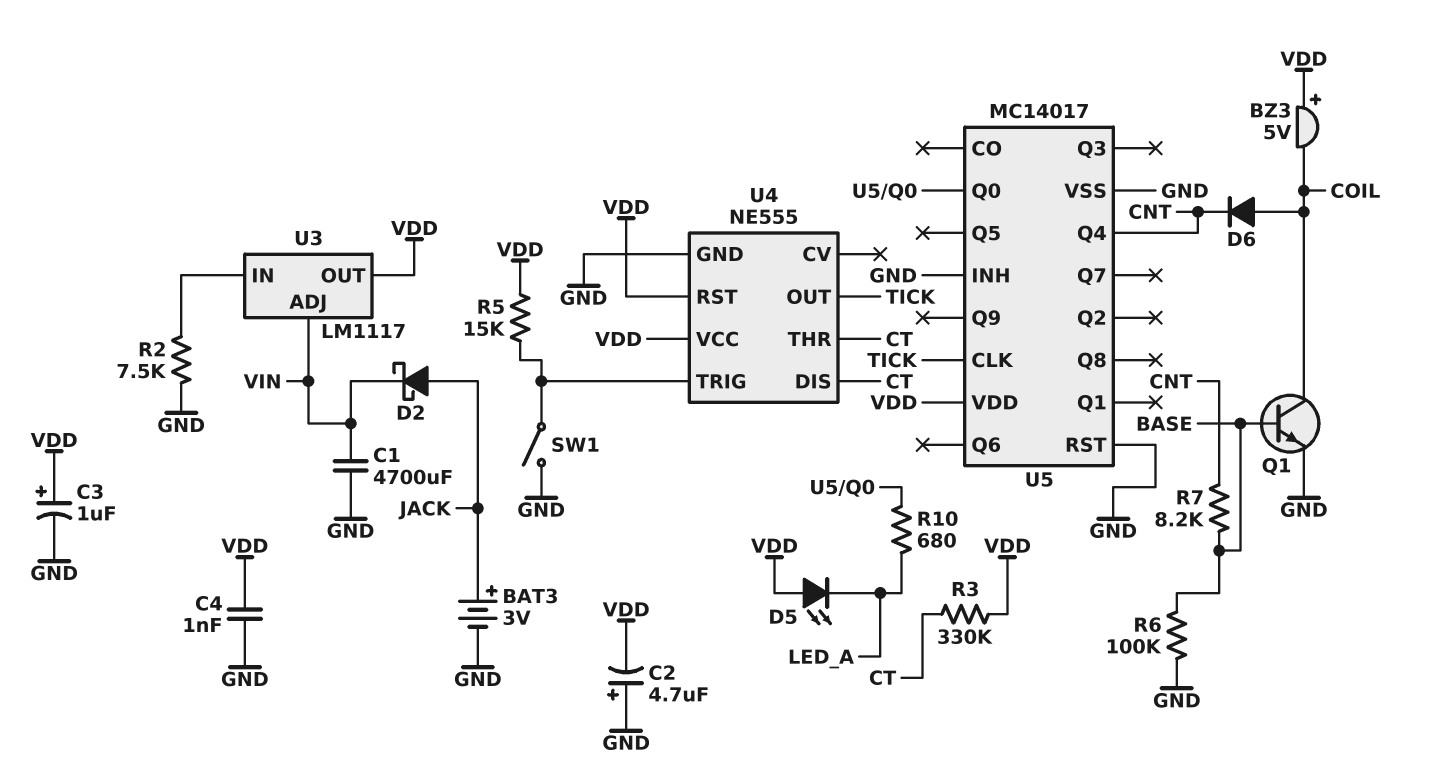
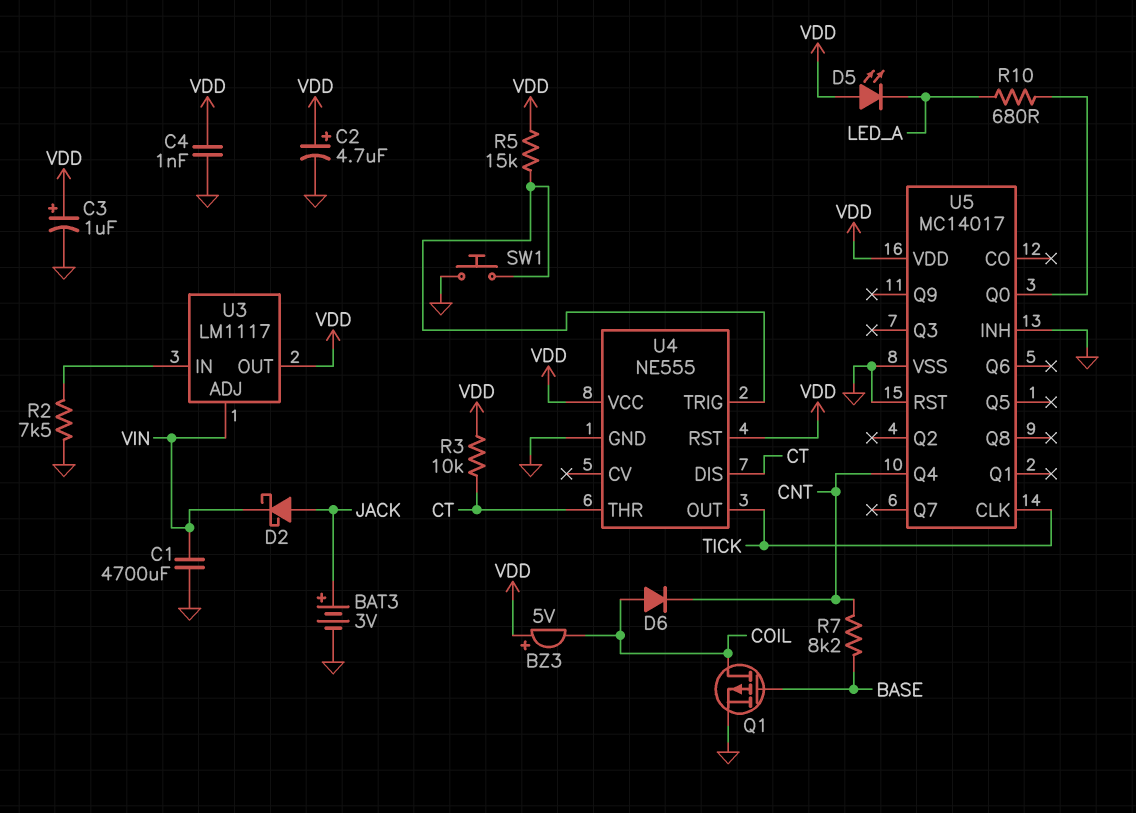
C2: 4.7uF (plus GND, minus VDD) -> 4.7uF (plus VDD, minus GND)
Q1: NPN (B BASE, C COIL, E GND) -> PMOS (G BASE, D COIL, S GND)
R3: 330k (CT, VDD) -> 10k (CT, VDD)
R6: 100k (BASE, GND) -> none
SW1: switch (GND, U4/TRIG) -> button (GND, U4/TRIG)

